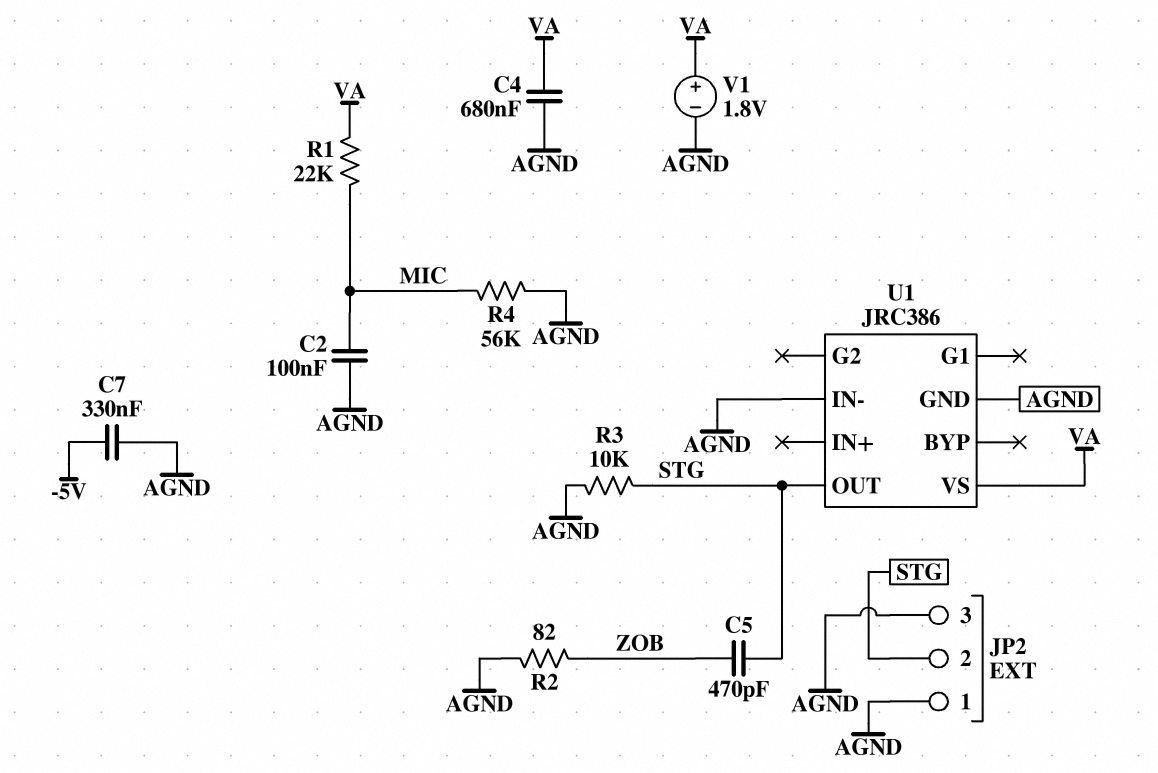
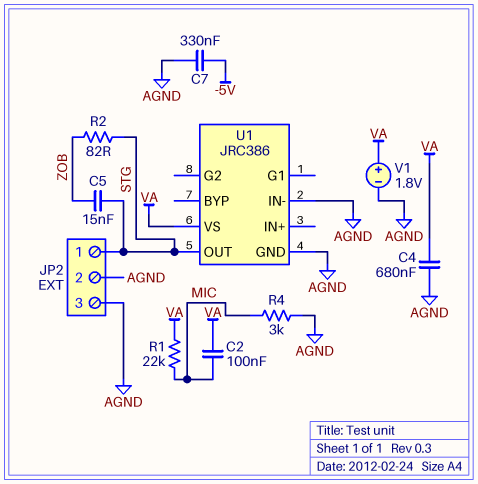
C2: 100nF (AGND, MIC) -> 100nF (MIC, VA)
C5: 470pF (STG, ZOB) -> 15nF (STG, ZOB)
JP2 pin 1: AGND -> STG
JP2 pin 2: STG -> AGND
R2: 82 (AGND, ZOB) -> 82 (STG, ZOB)
R3: 10k (AGND, STG) -> none
R4: 56k (AGND, MIC) -> 3k (AGND, MIC)

